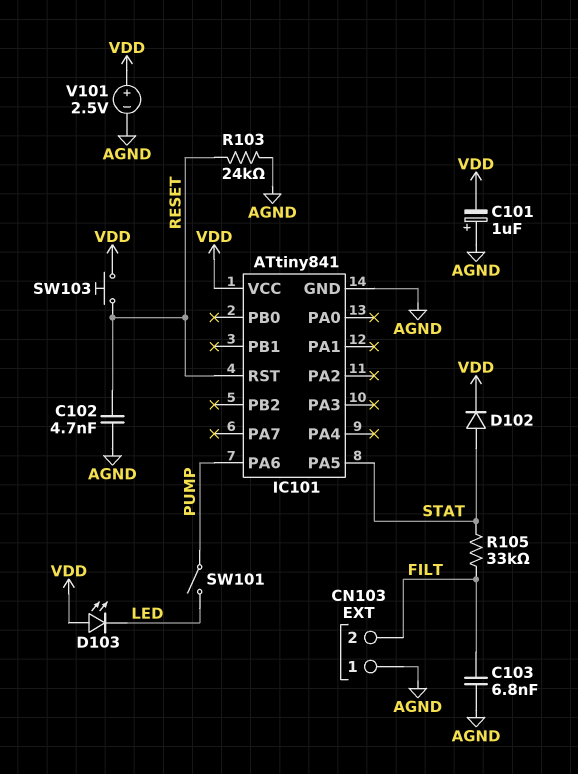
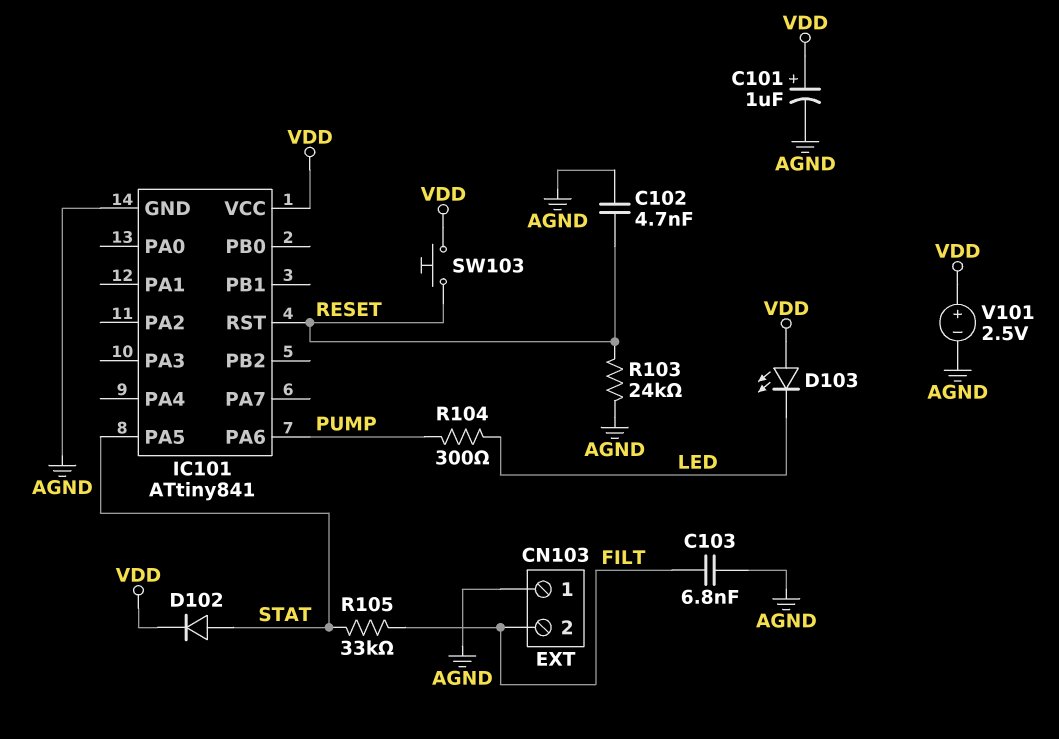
C101: 1uF (plus AGND, minus VDD) -> 1uF (plus VDD, minus AGND)
R104: none -> 300 (LED, PUMP)
SW101: switch (LED, PUMP) -> none

